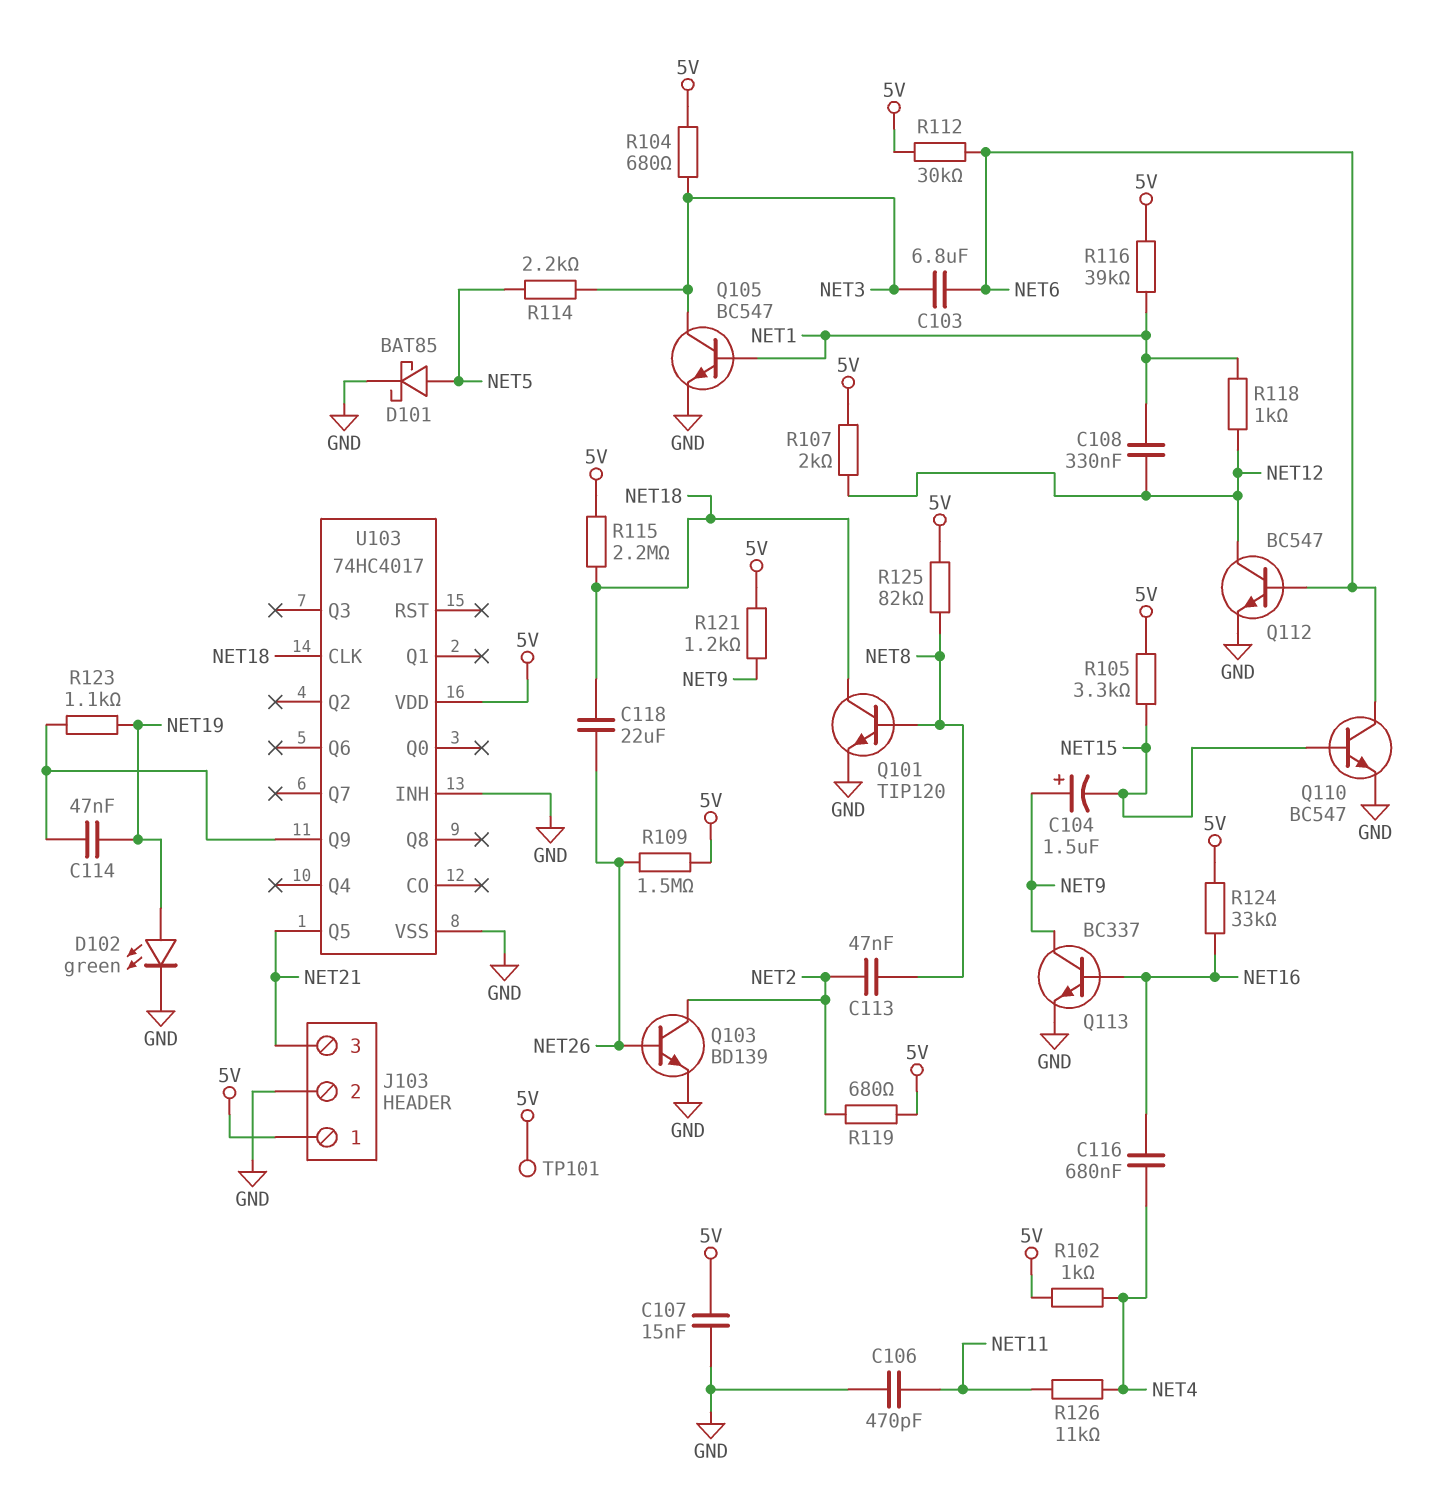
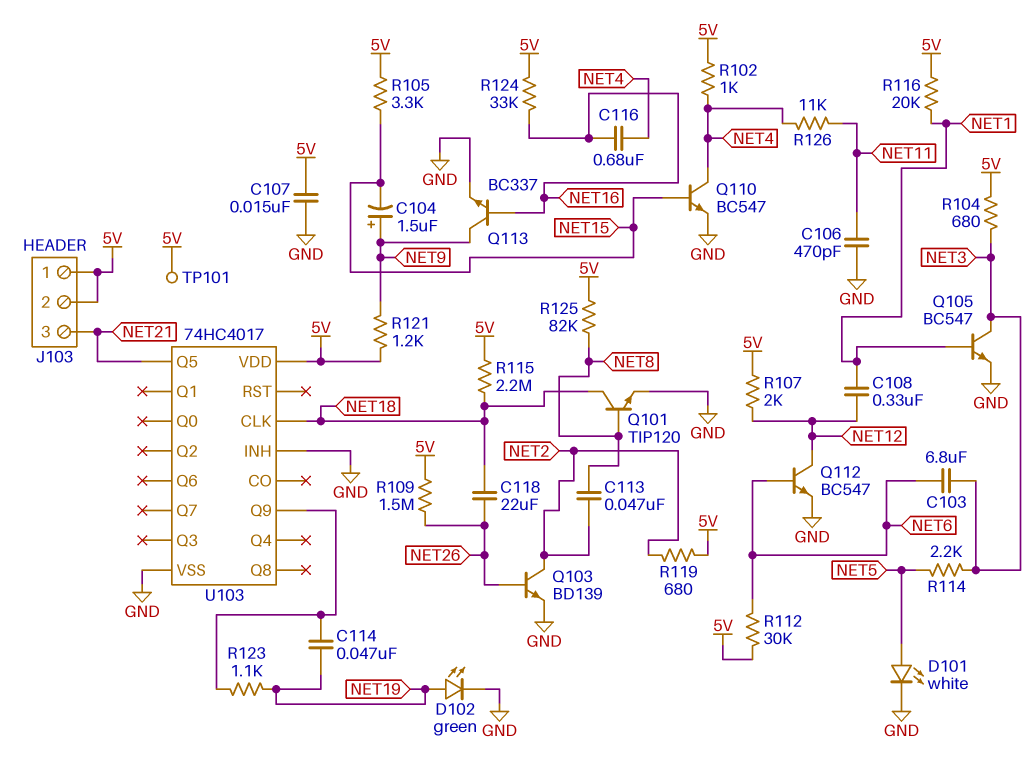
D101: schottky BAT85 (A NET5, K GND) -> LED white (A NET5, K GND)
J103 pin 2: GND -> 5V
Q110: NPN BC547 (B NET15, C NET6, E GND) -> NPN BC547 (B NET15, C NET4, E GND)
R116: 39k (5V, NET1) -> 20k (5V, NET1)
R118: 1k (NET1, NET12) -> none

